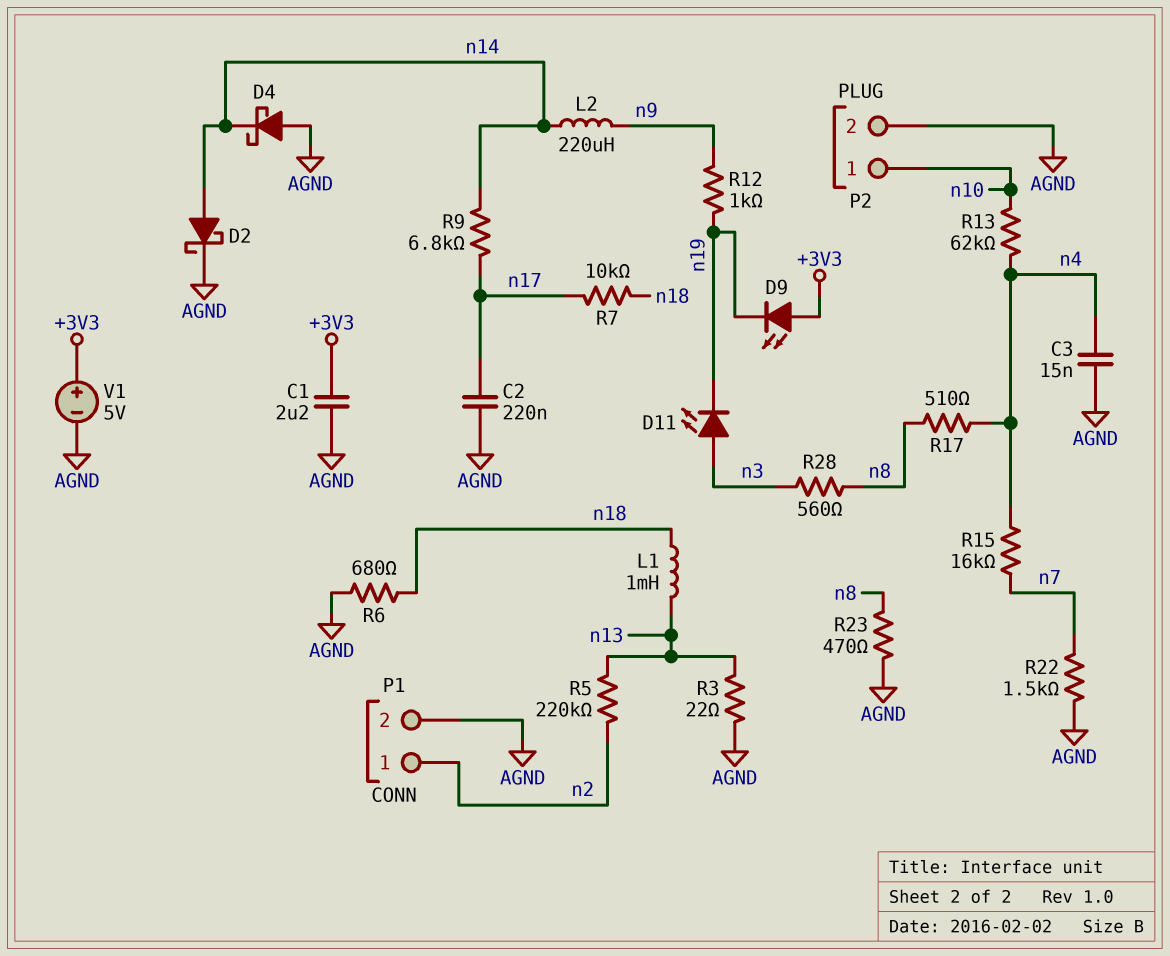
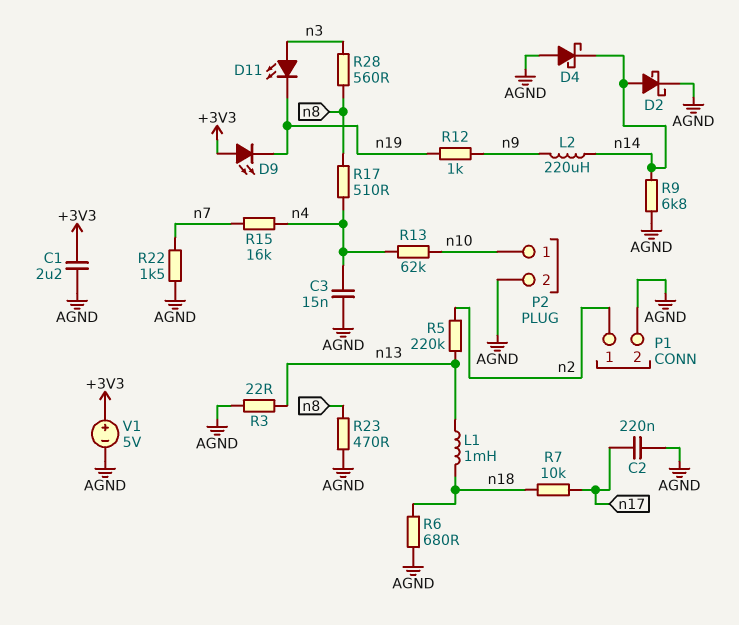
R9: 6.8k (n14, n17) -> 6.8k (AGND, n14)

